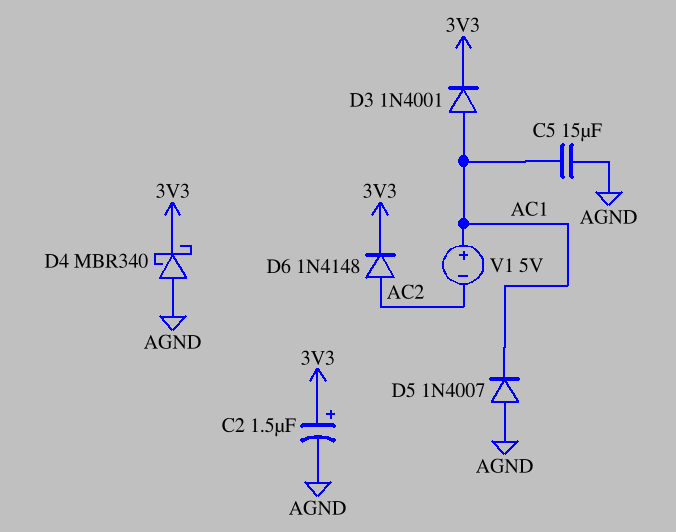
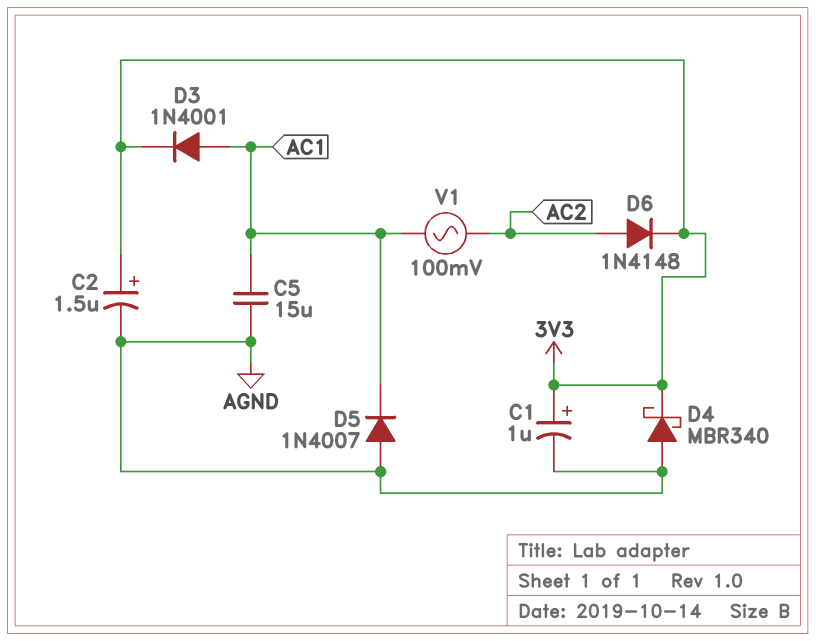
C1: none -> 1uF (plus 3V3, minus AGND)
V1: 5V (plus AC1, minus AC2) -> AC 100mV (AC1, AC2)

